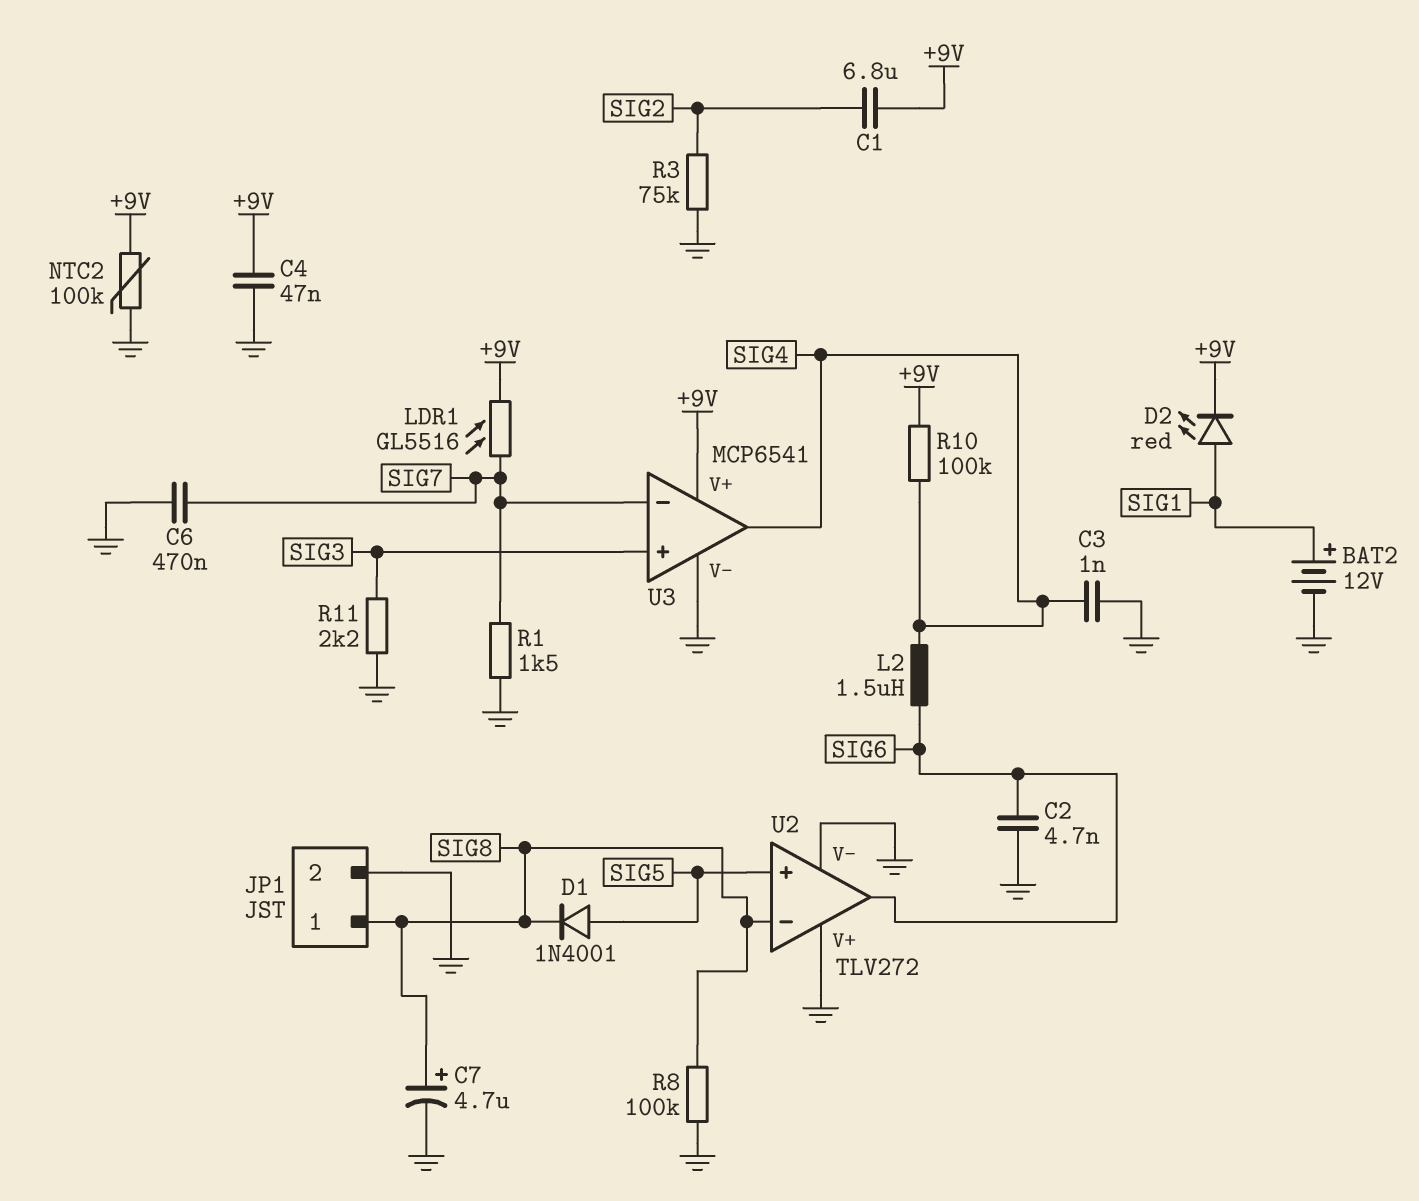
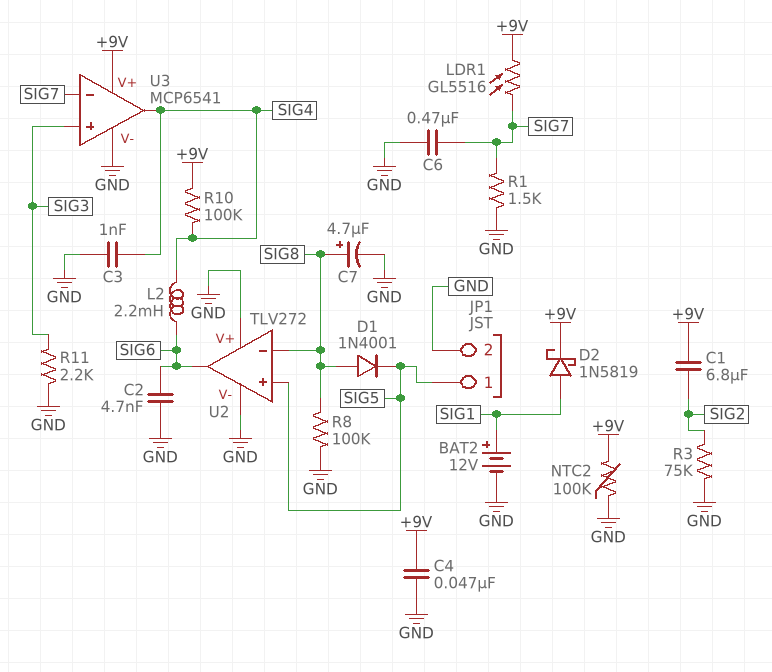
D1: diode 1N4001 (A SIG5, K SIG8) -> diode 1N4001 (A SIG8, K SIG5)
D2: LED red (A SIG1, K +9V) -> schottky 1N5819 (A SIG1, K +9V)
JP1 pin 1: SIG8 -> SIG5
L2: 1.5uH (SIG4, SIG6) -> 2.2mH (SIG4, SIG6)

